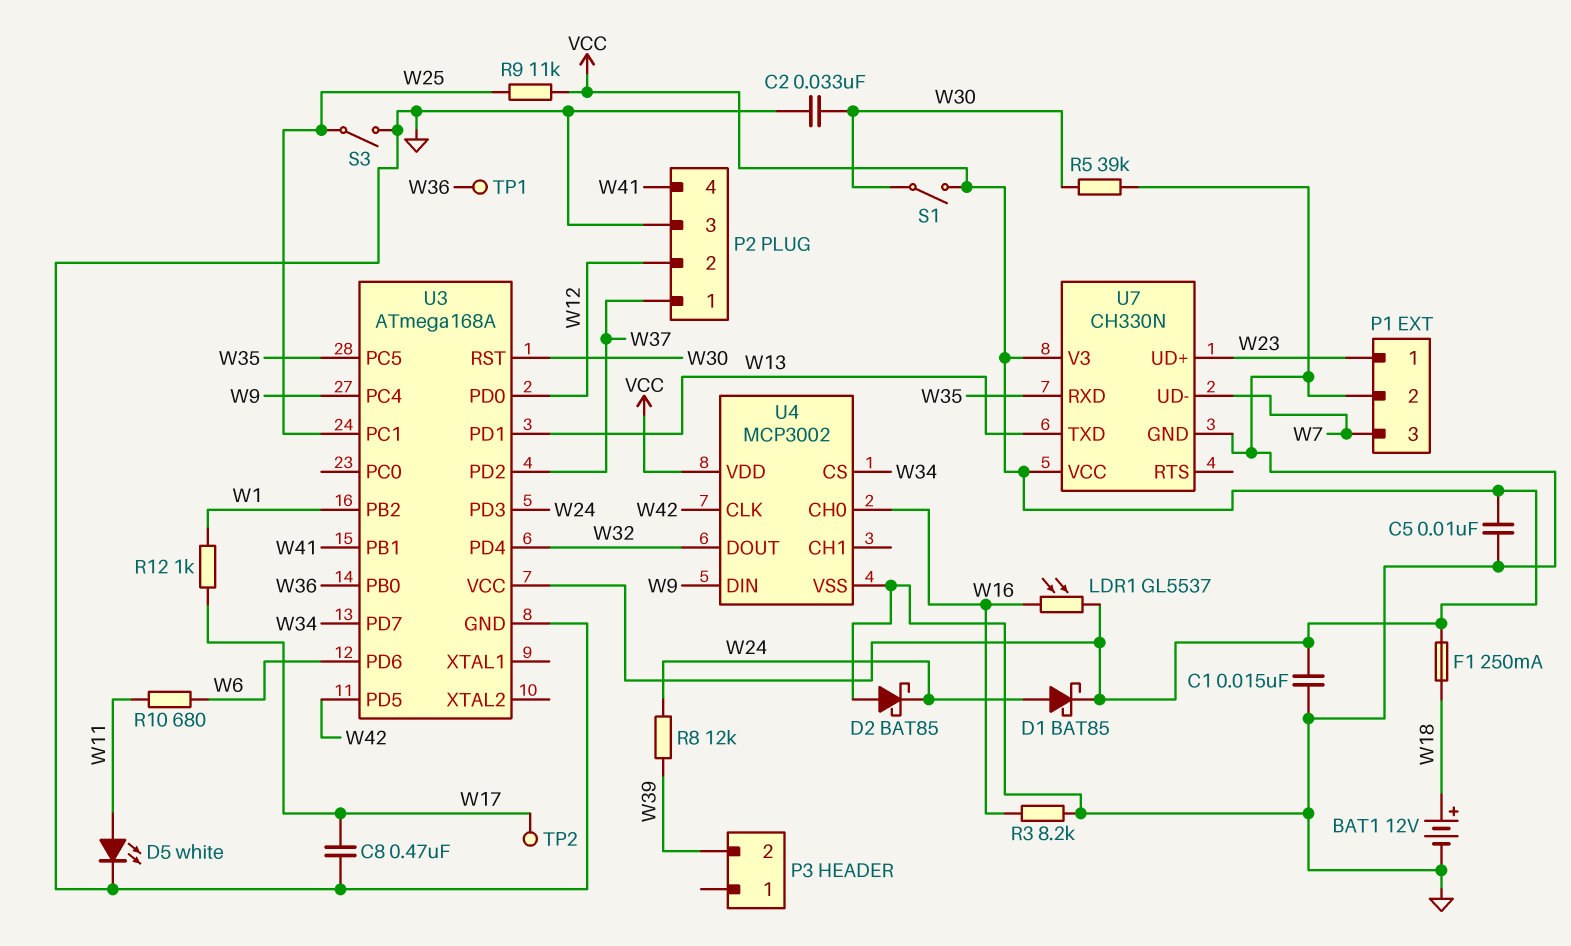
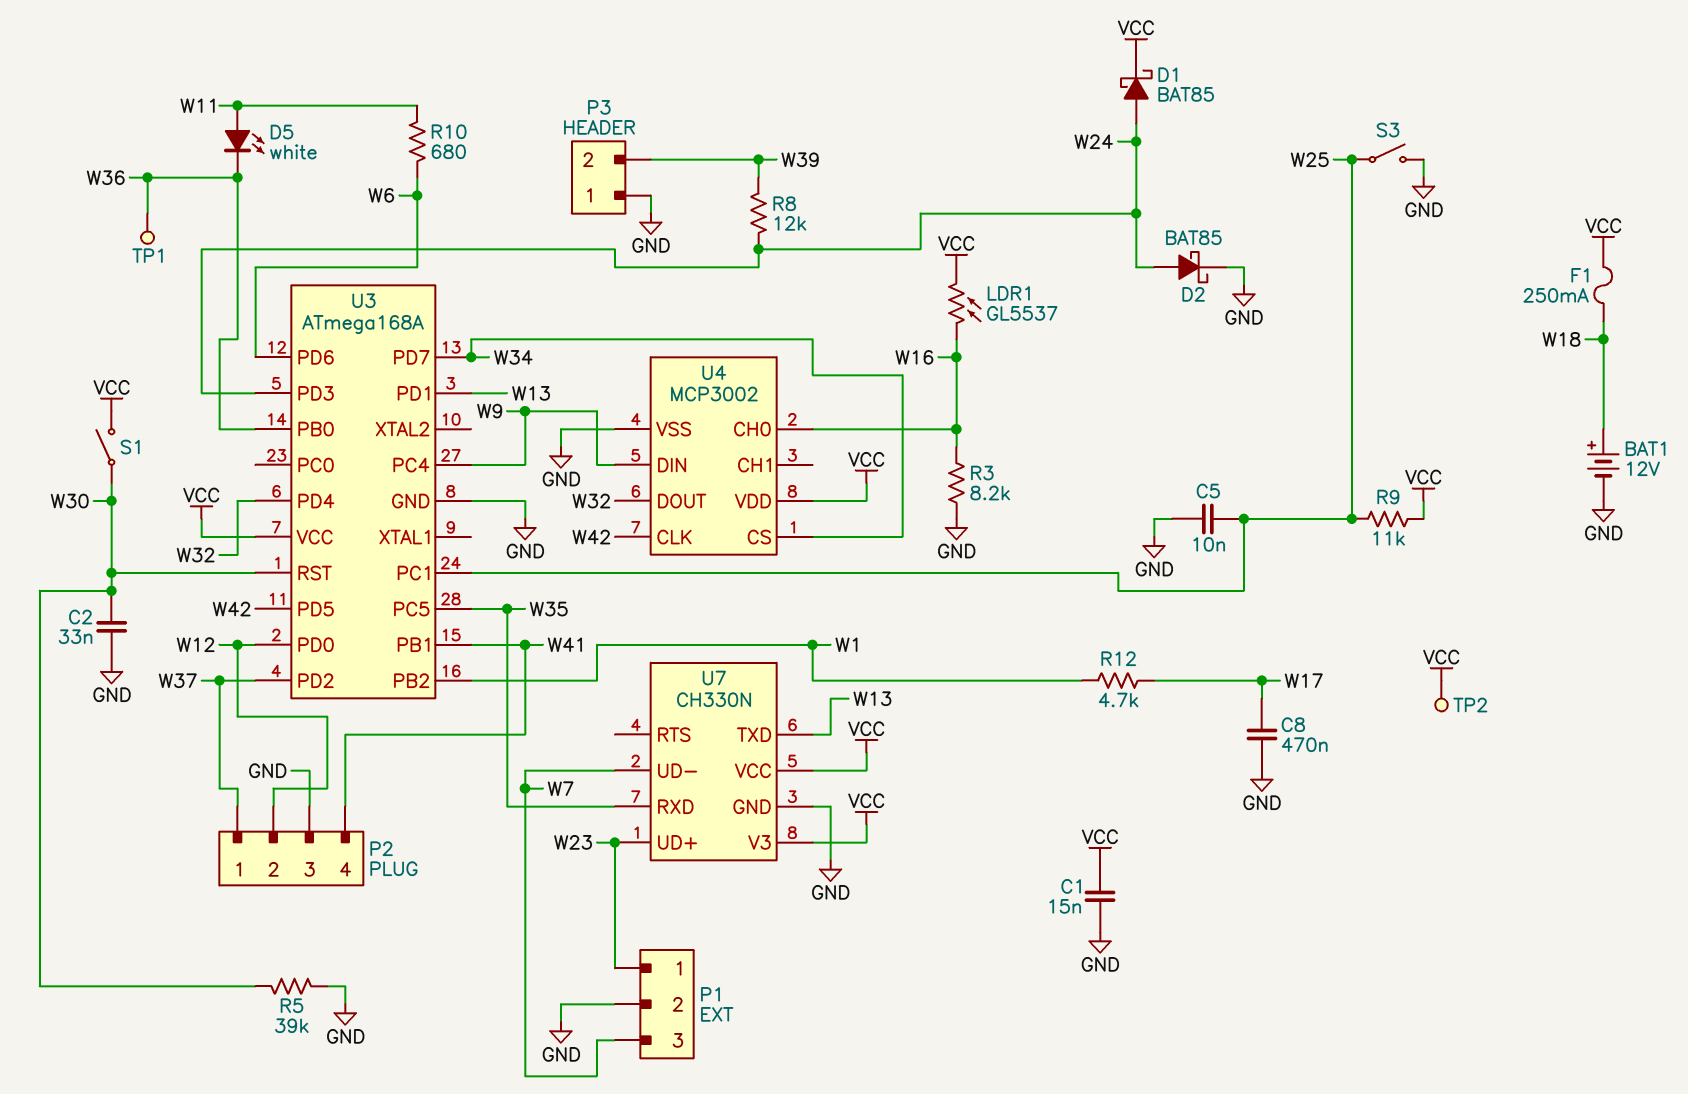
C5: 10nF (GND, VCC) -> 10nF (GND, W25)
D2: schottky BAT85 (A GND, K W24) -> schottky BAT85 (A W24, K GND)
D5: LED white (A W11, K GND) -> LED white (A W11, K W36)
P3 pin 1: none -> GND
R12: 1k (W1, W17) -> 4.7k (W1, W17)
TP2: test point (W17) -> test point (VCC)

